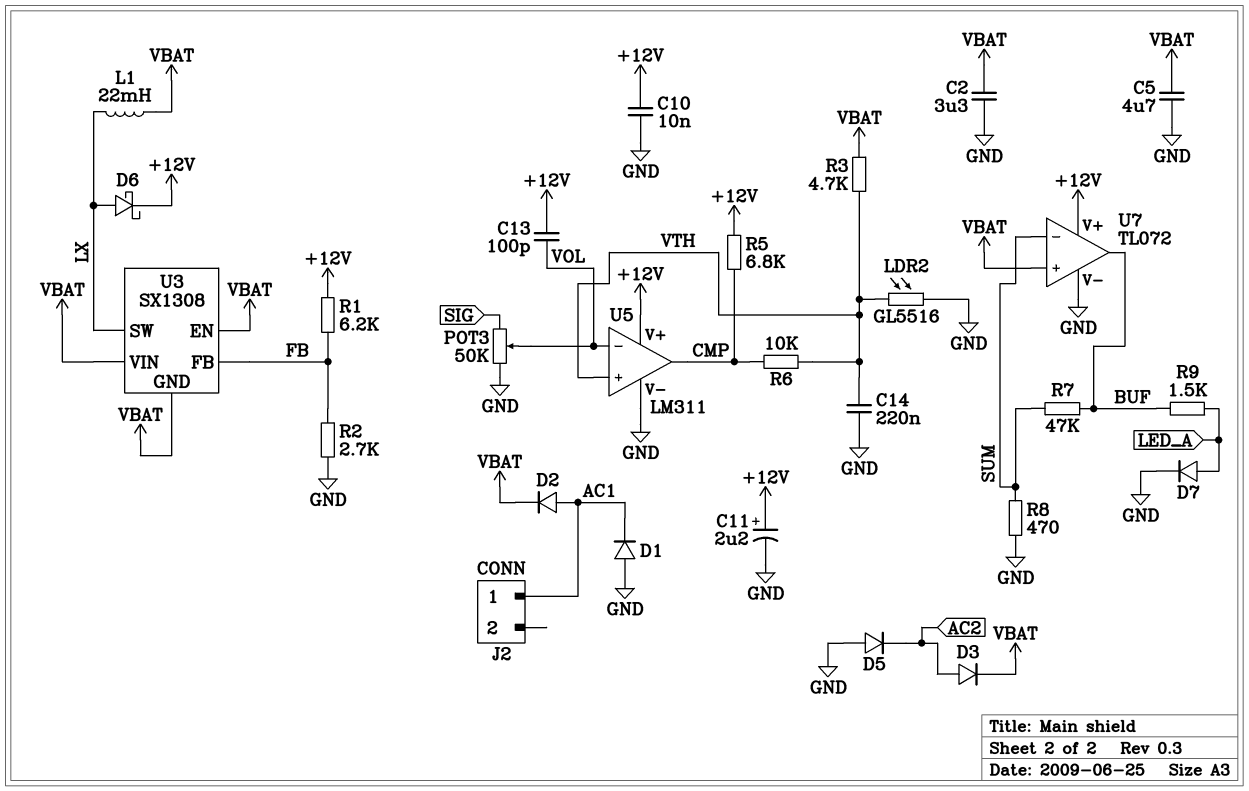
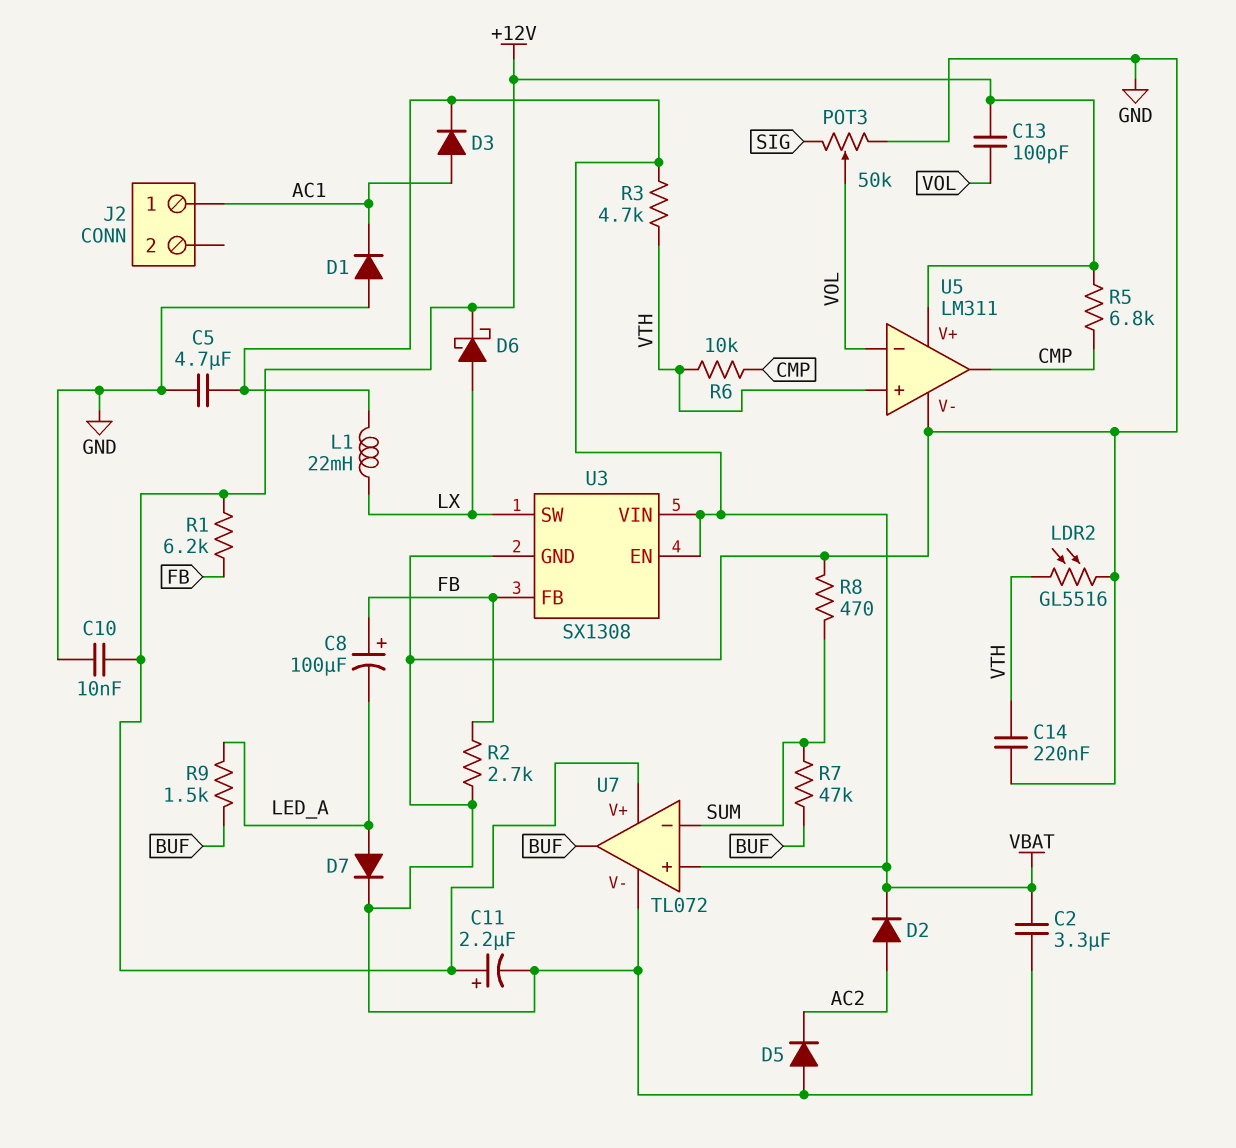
C8: none -> 100uF (plus FB, minus LED_A)
D2: diode (A AC1, K VBAT) -> diode (A AC2, K VBAT)
D3: diode (A AC2, K VBAT) -> diode (A AC1, K VBAT)
U3 pin GND: VBAT -> GND

